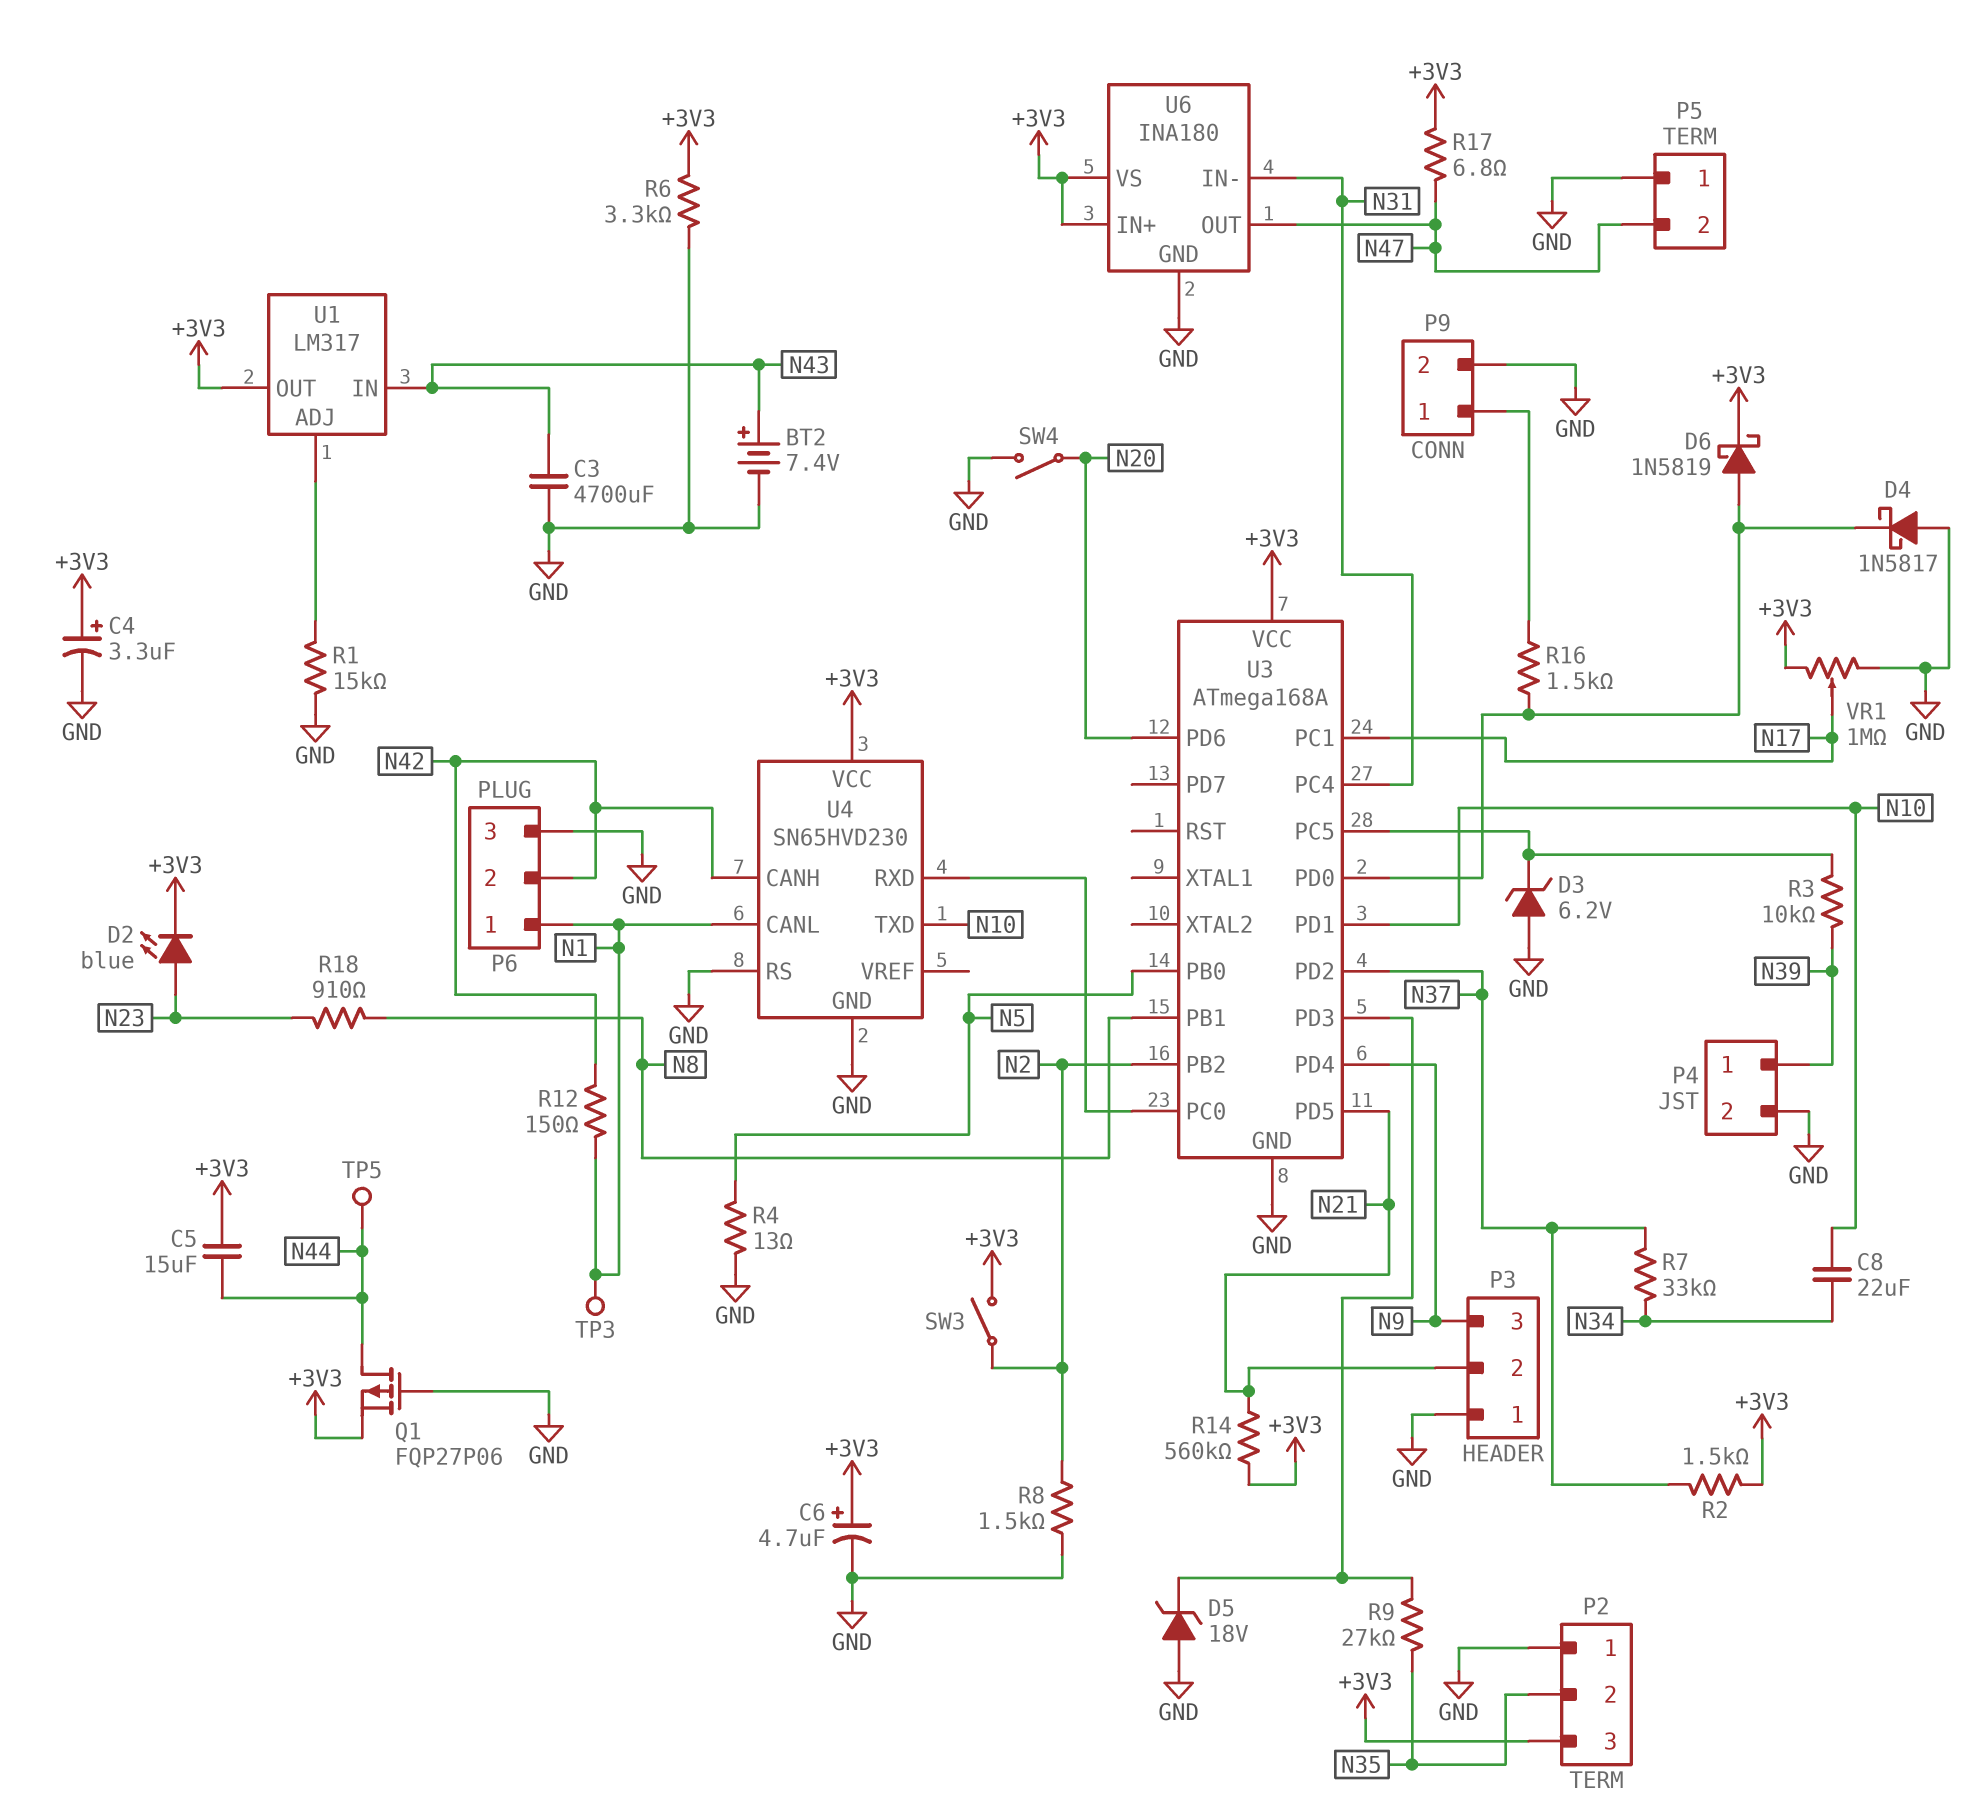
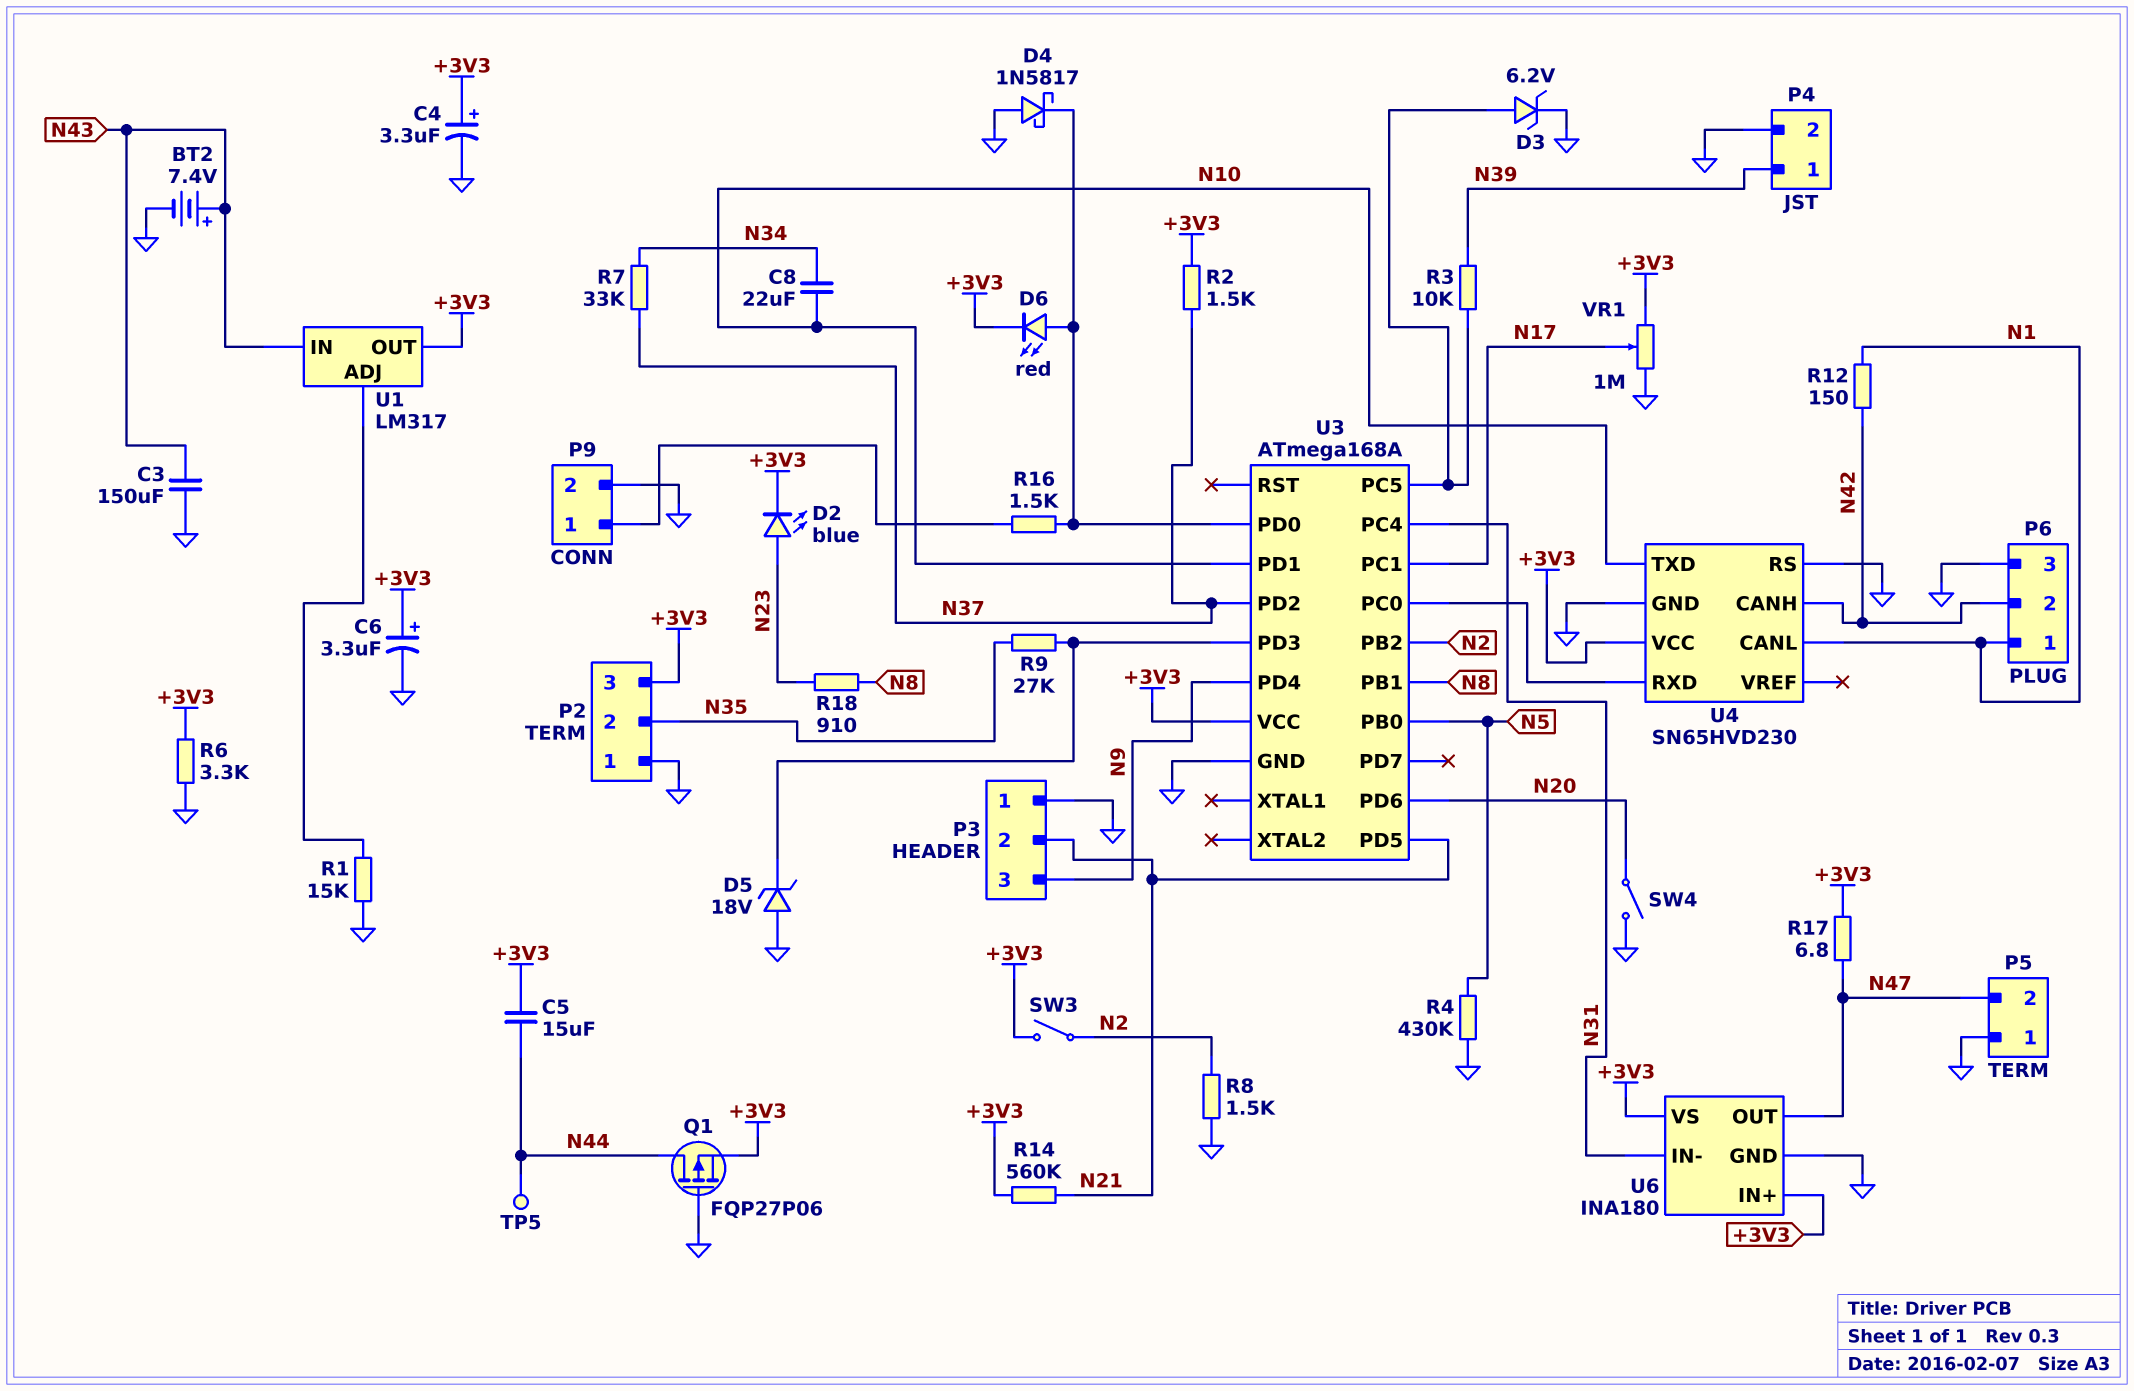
C3: 4700uF (GND, N43) -> 150uF (GND, N43)
C6: 4.7uF (plus +3V3, minus GND) -> 3.3uF (plus +3V3, minus GND)
D3: zener 6.2V (A GND, K U3/PC5) -> zener 6.2V (A U3/PC5, K GND)
D6: schottky 1N5819 (A U3/PD0, K +3V3) -> LED red (A U3/PD0, K +3V3)
R4: 13 (GND, N5) -> 430k (GND, N5)
TP3: test point (N1) -> none

